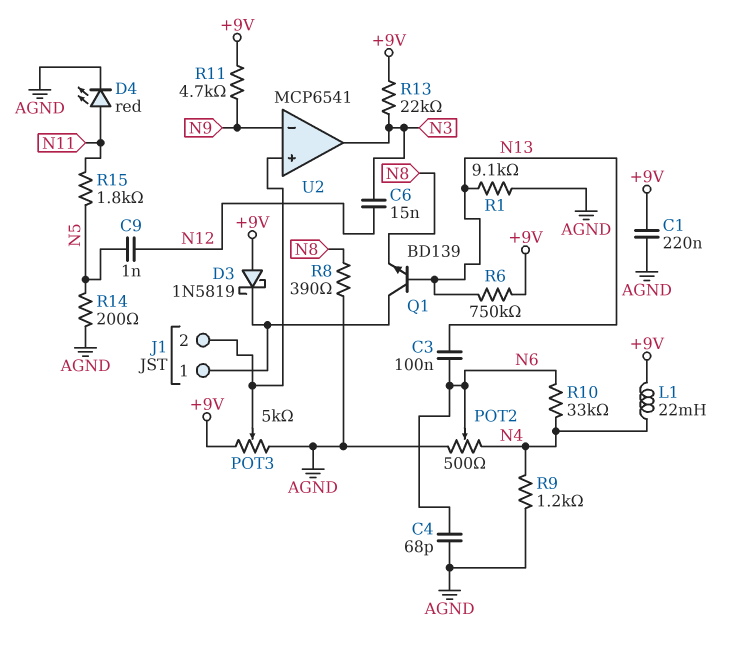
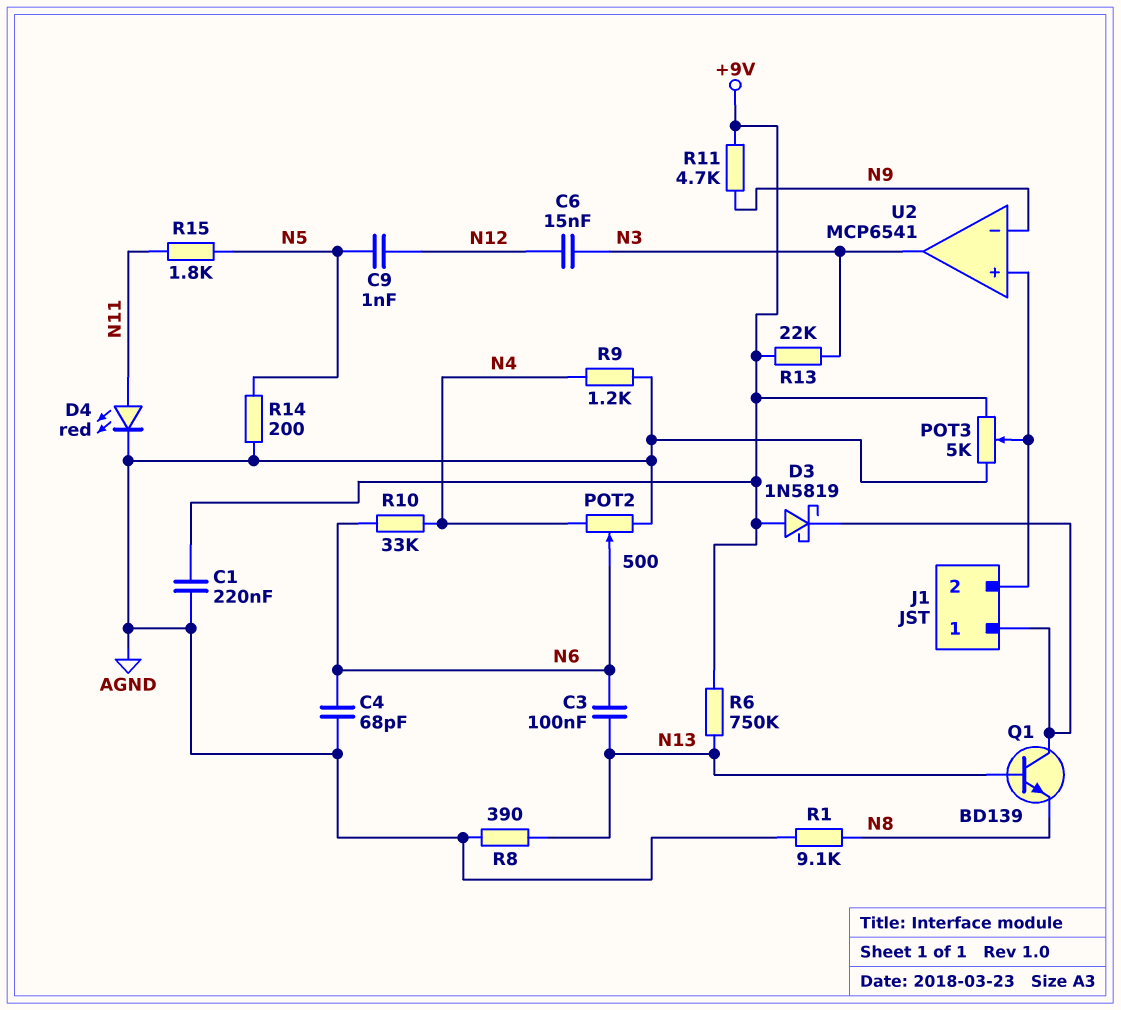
L1: 22mH (+9V, N4) -> none
R1: 9.1k (AGND, N13) -> 9.1k (AGND, N8)
R8: 390 (AGND, N8) -> 390 (AGND, N13)

